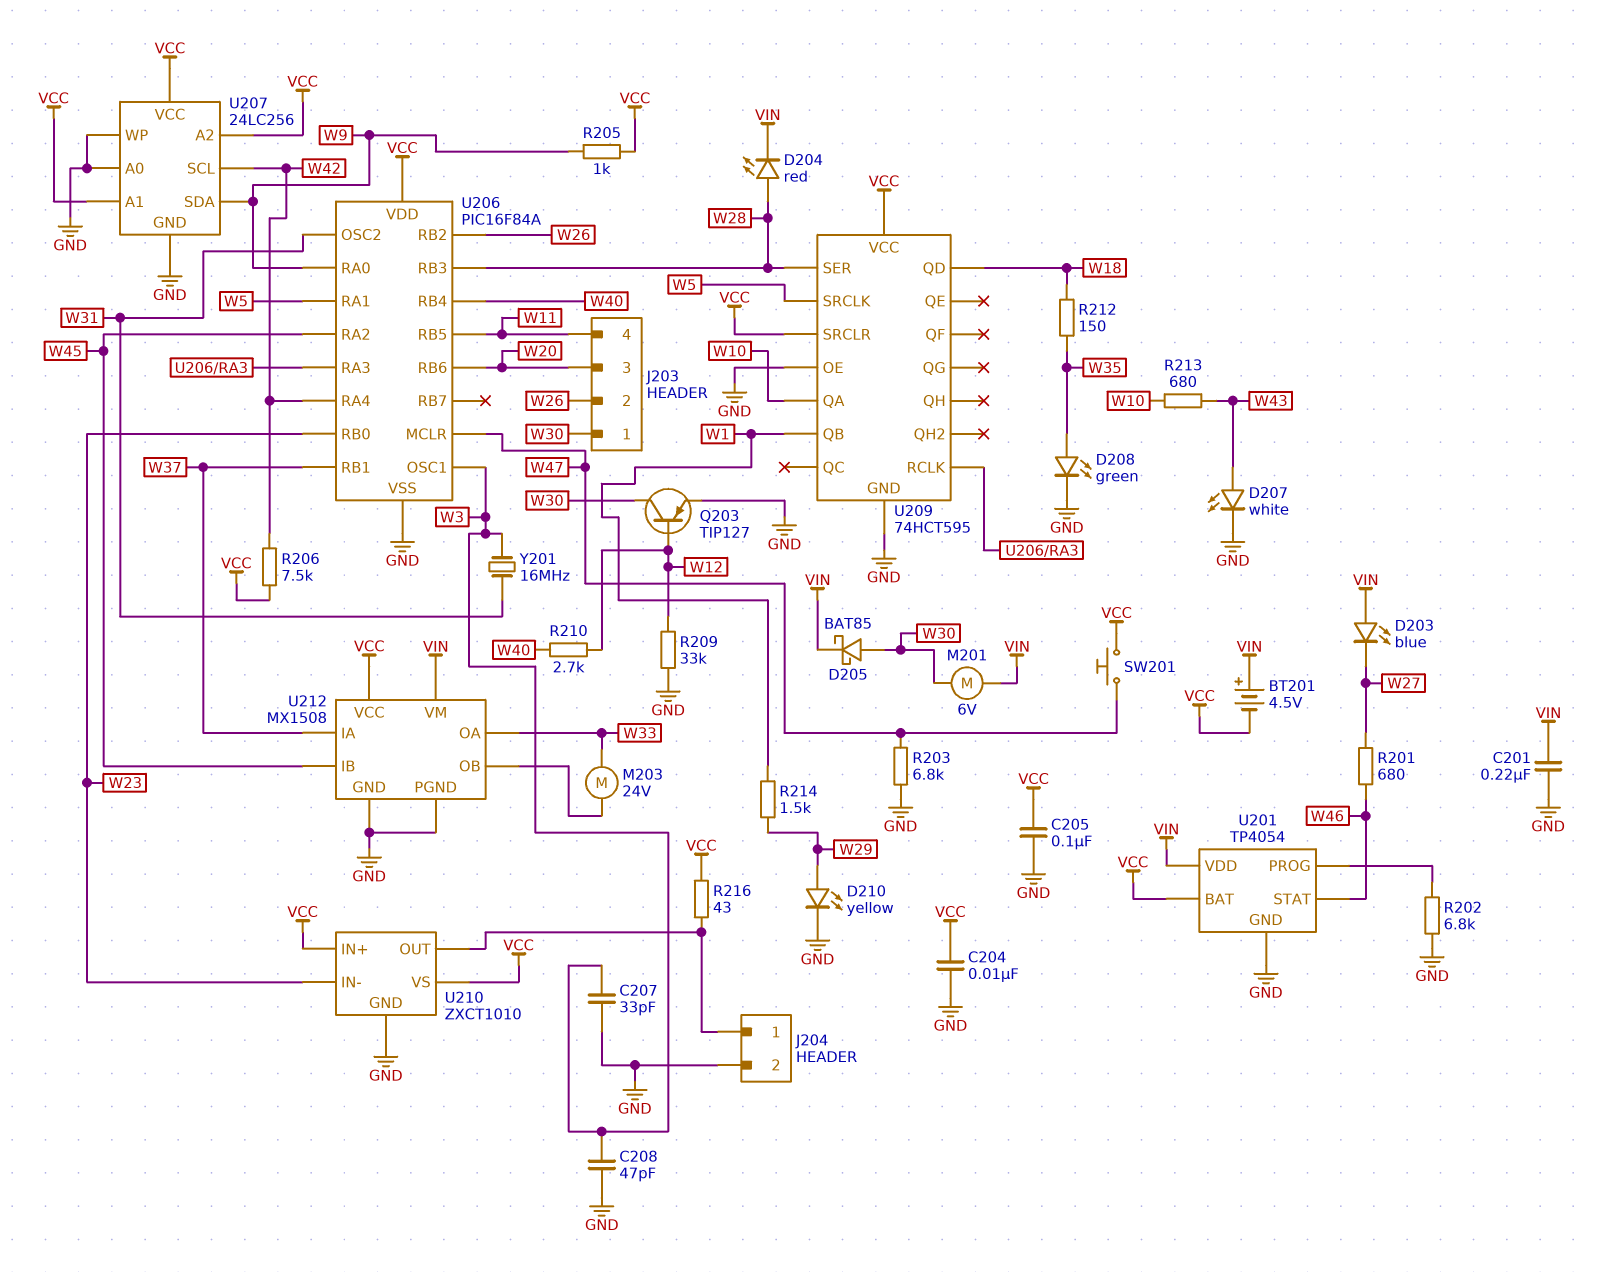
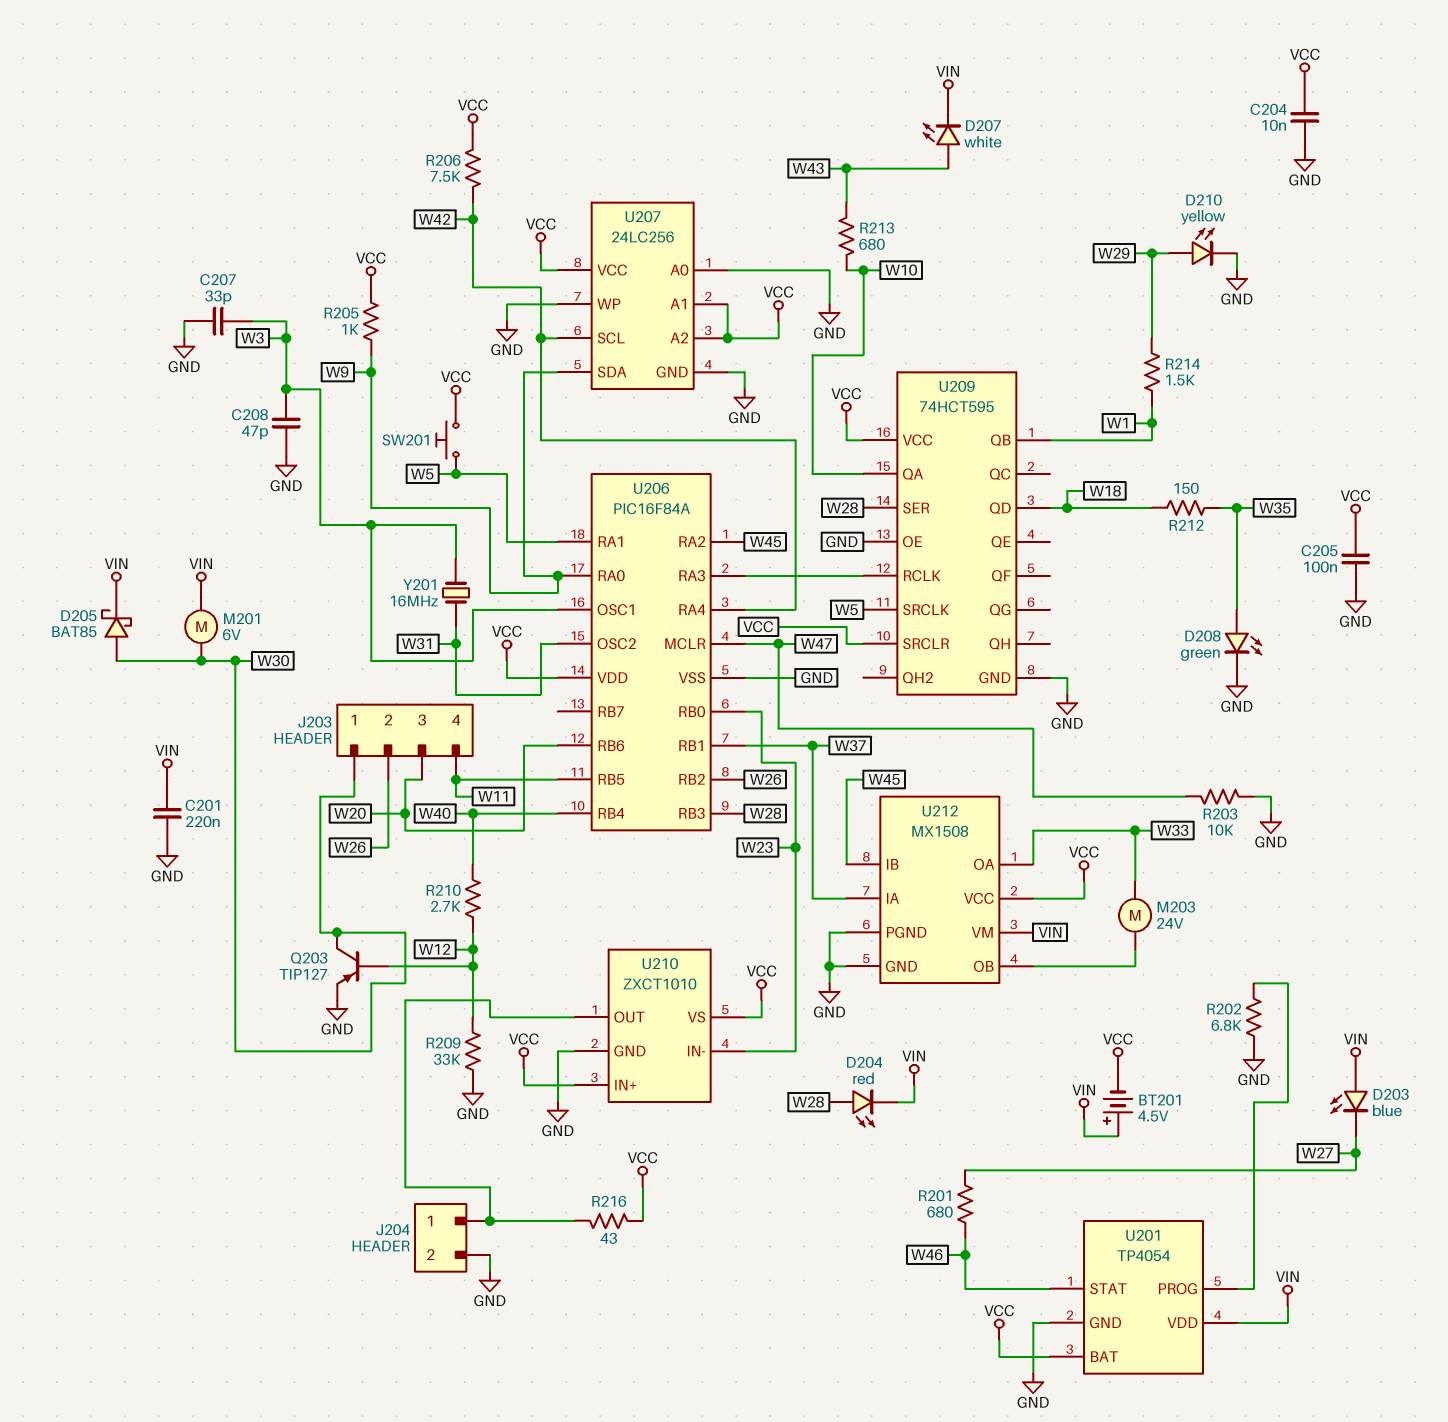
D207: LED white (A W43, K GND) -> LED white (A W43, K VIN)
R203: 6.8k (GND, W47) -> 10k (GND, W47)
SW201: button (VCC, W47) -> button (VCC, W5)

